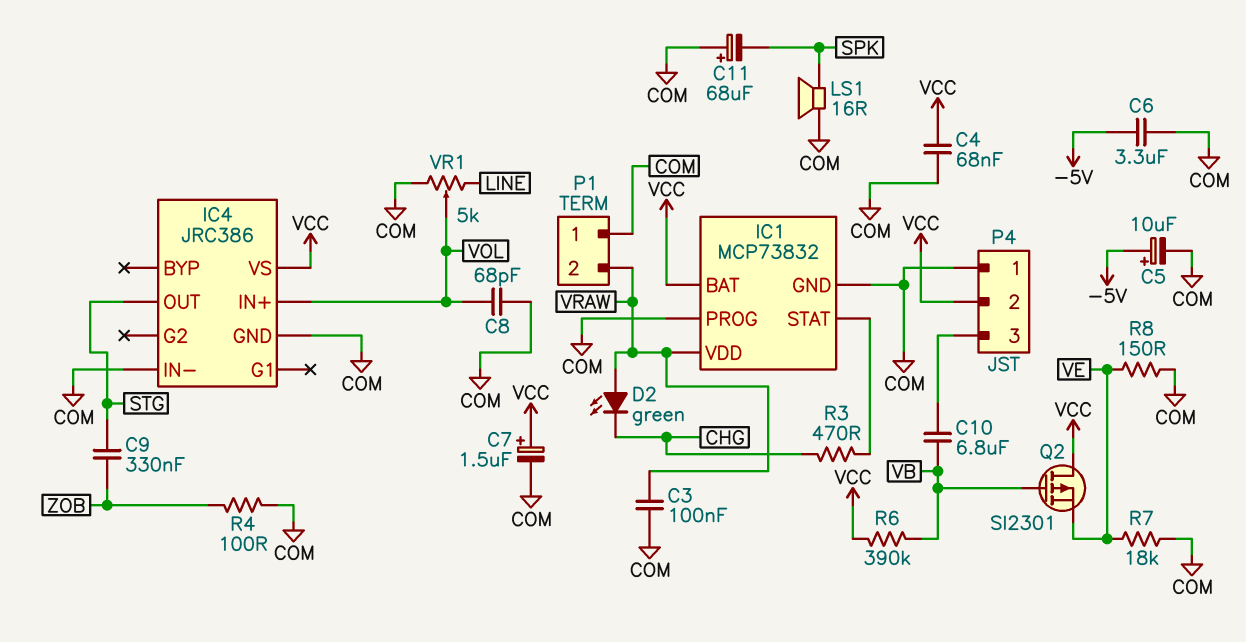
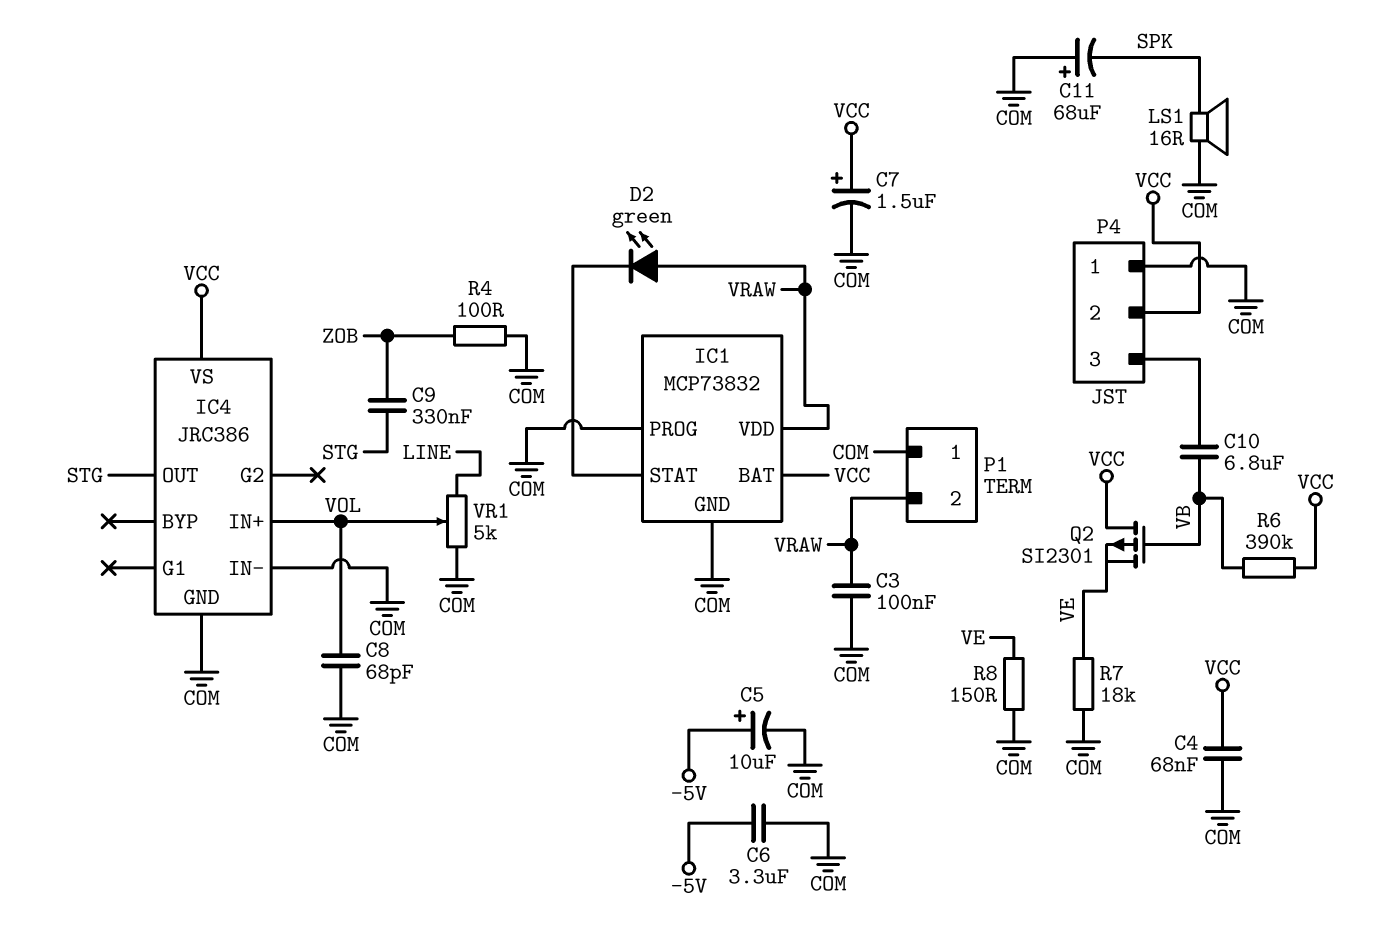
D2: LED green (A VRAW, K CHG) -> LED green (A VRAW, K IC1/STAT)
R3: 470 (CHG, IC1/STAT) -> none

